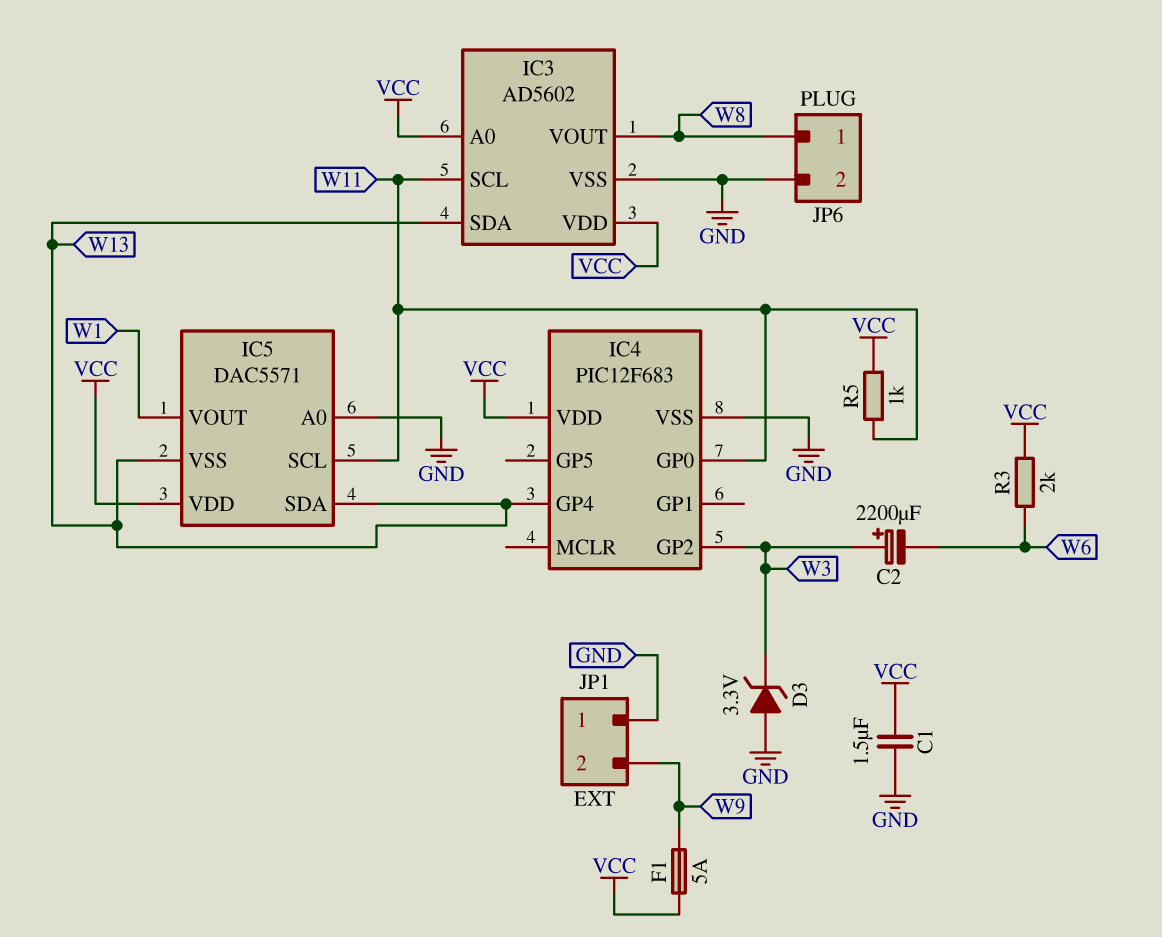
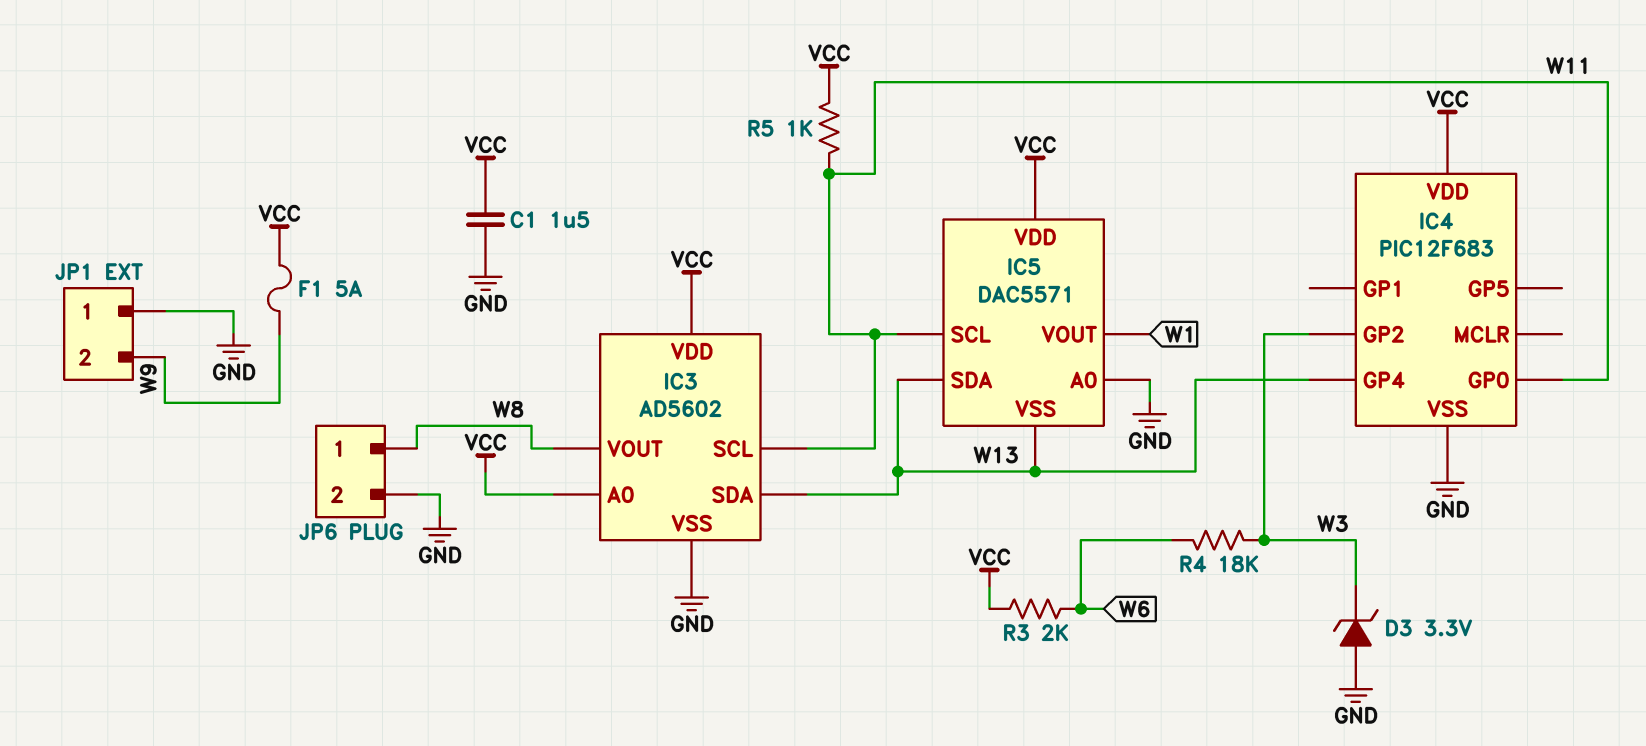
C2: 2200uF (plus W3, minus W6) -> none
R4: none -> 18k (W3, W6)

